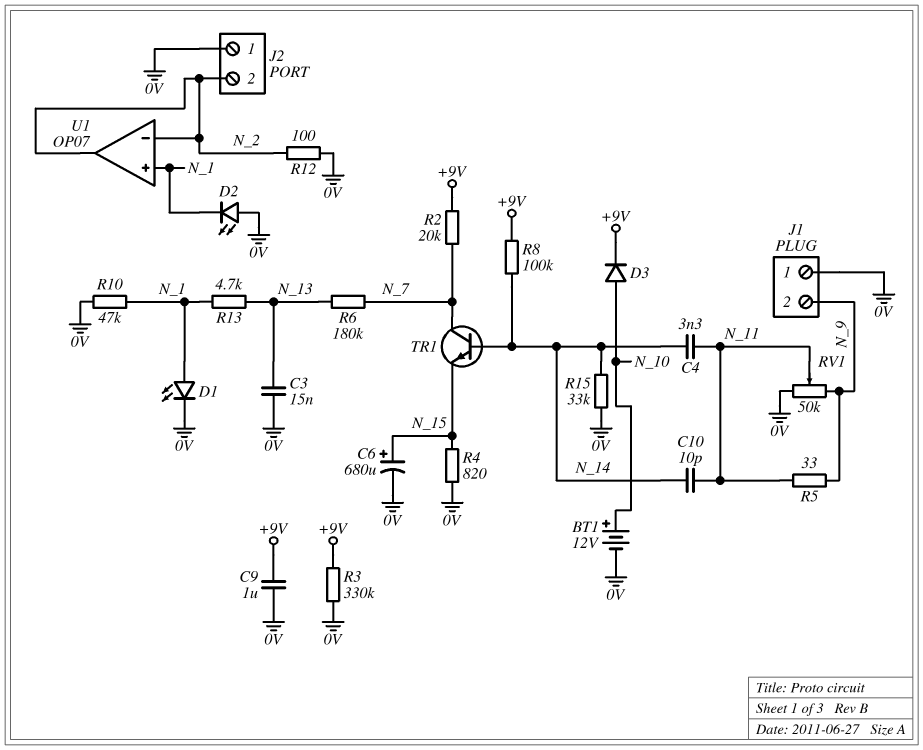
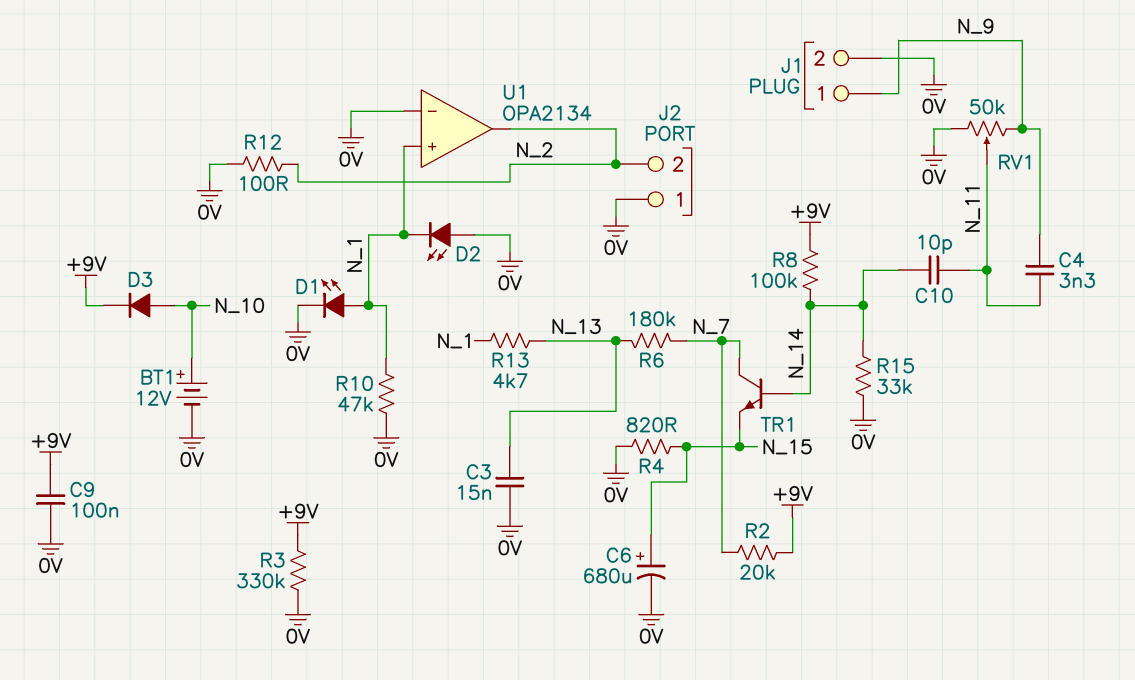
C4: 3.3nF (N_11, N_14) -> 3.3nF (N_9, N_11)
C9: 1uF (+9V, 0V) -> 100nF (+9V, 0V)
J1 pin 1: 0V -> N_9
J1 pin 2: N_9 -> 0V
R5: 33 (N_9, N_11) -> none
U1: OP07 -> OPA2134
U1 pin in-: N_2 -> 0V

